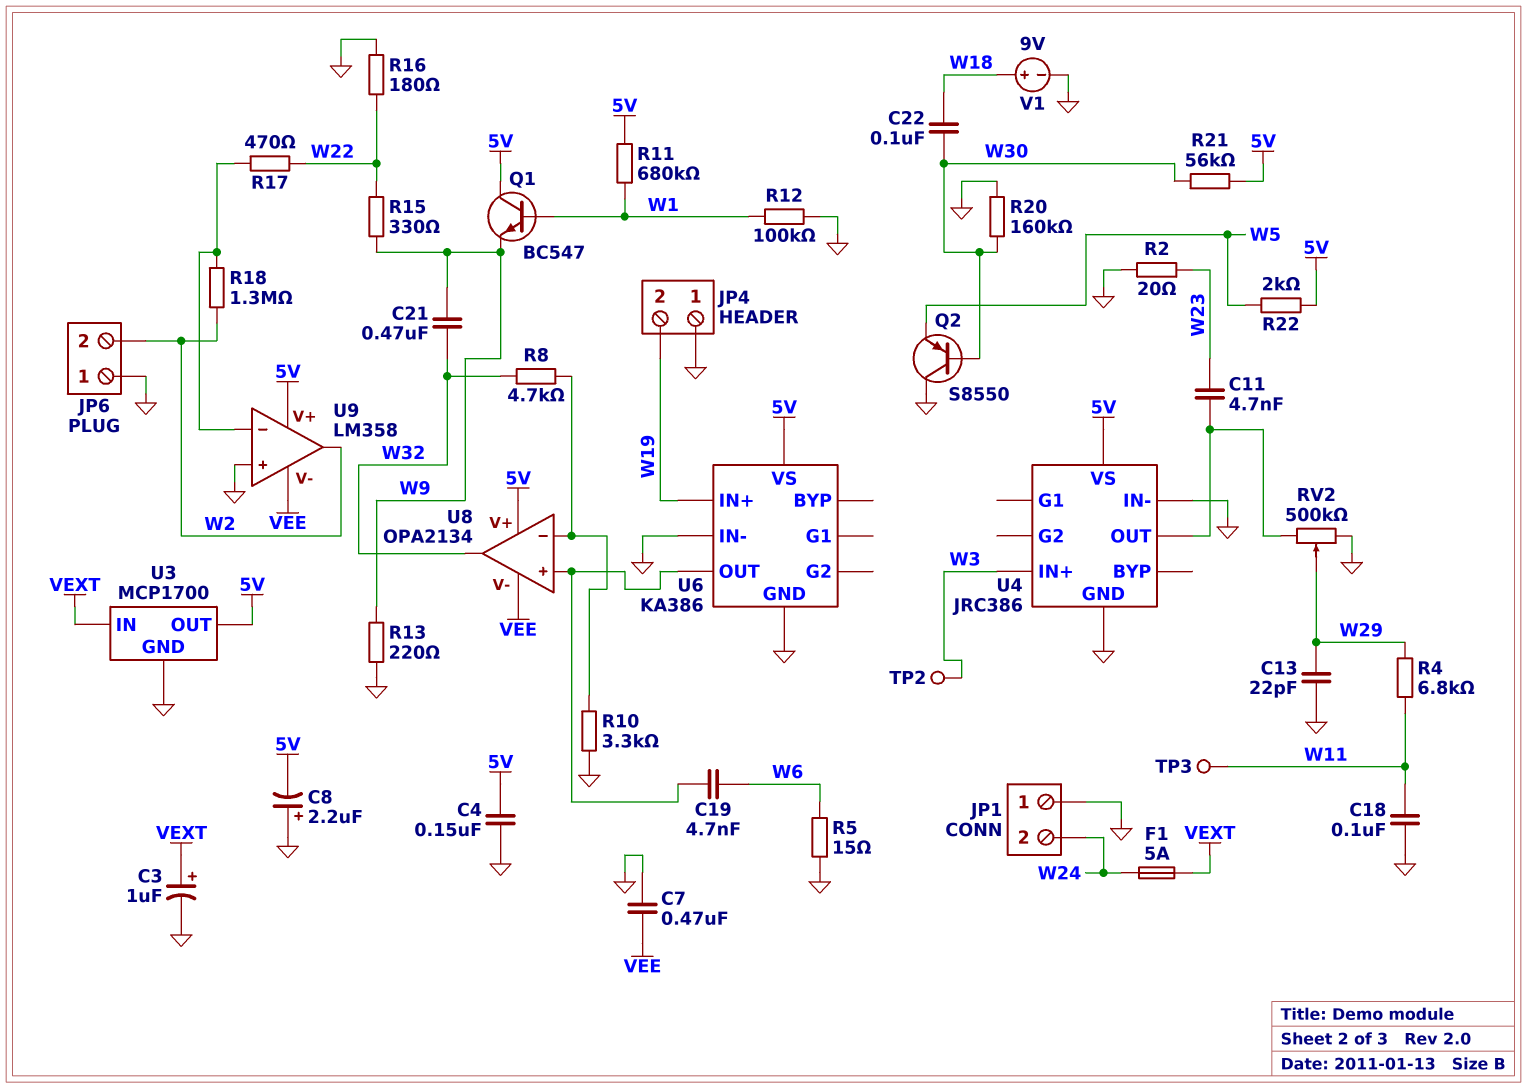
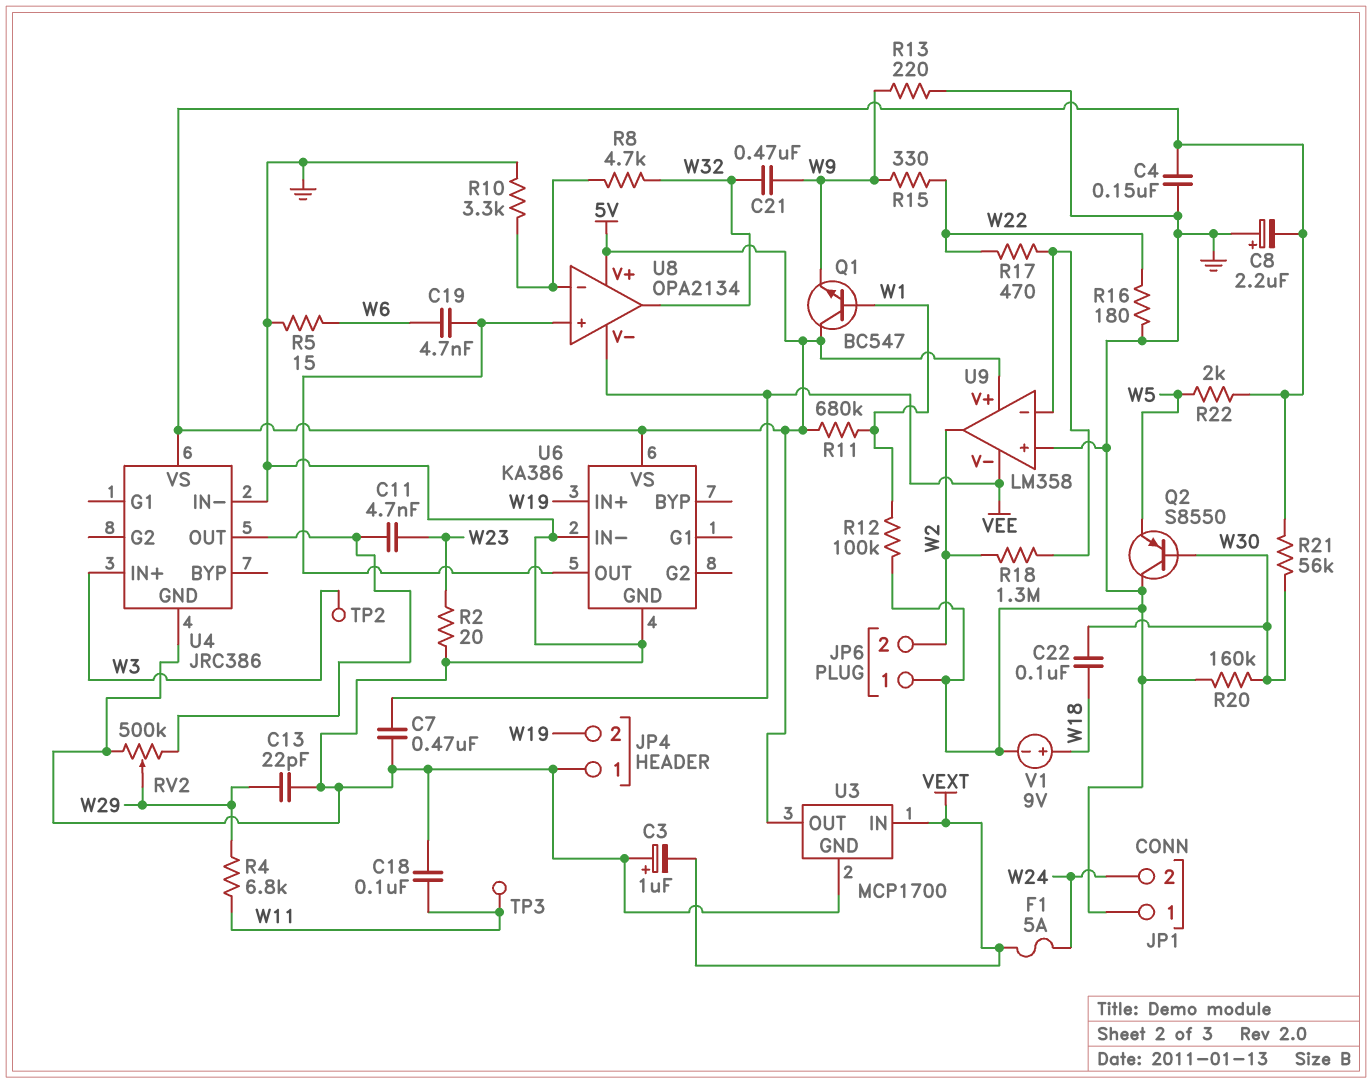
C3: 1uF (plus VEXT, minus GND) -> 1uF (plus GND, minus VEXT)

